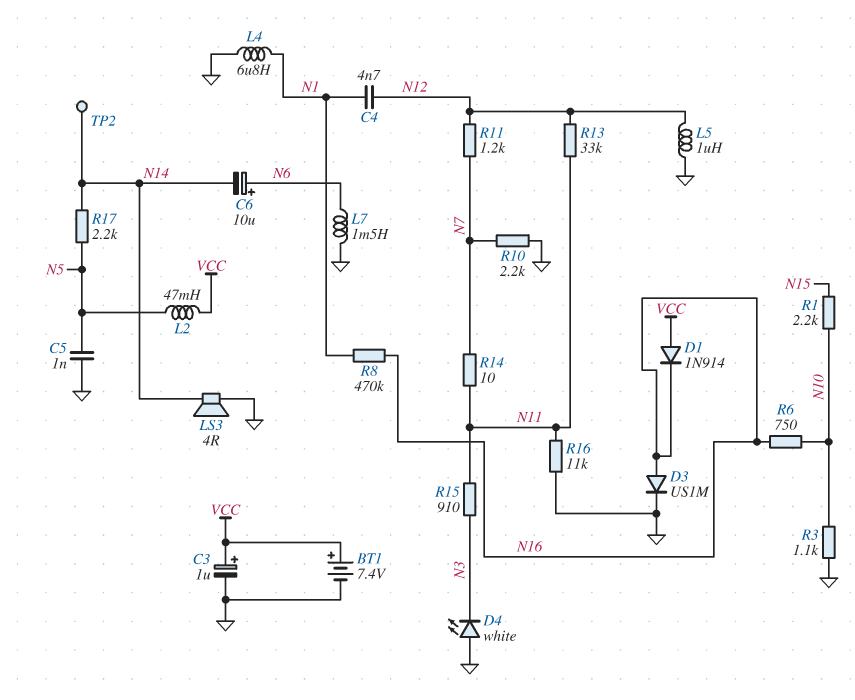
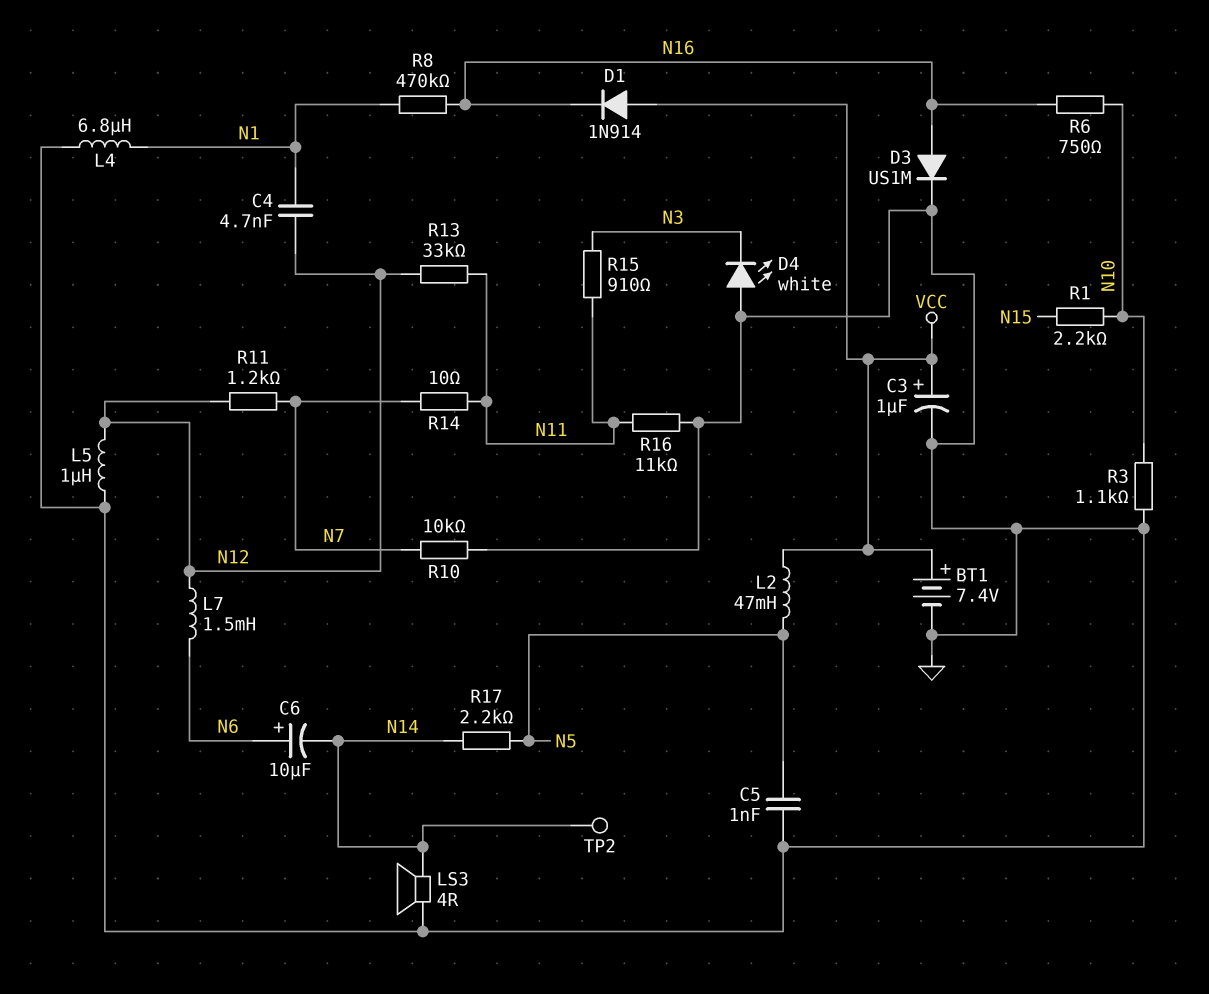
L7: 1.5mH (GND, N6) -> 1.5mH (N6, N12)
R10: 2.2k (GND, N7) -> 10k (GND, N7)

